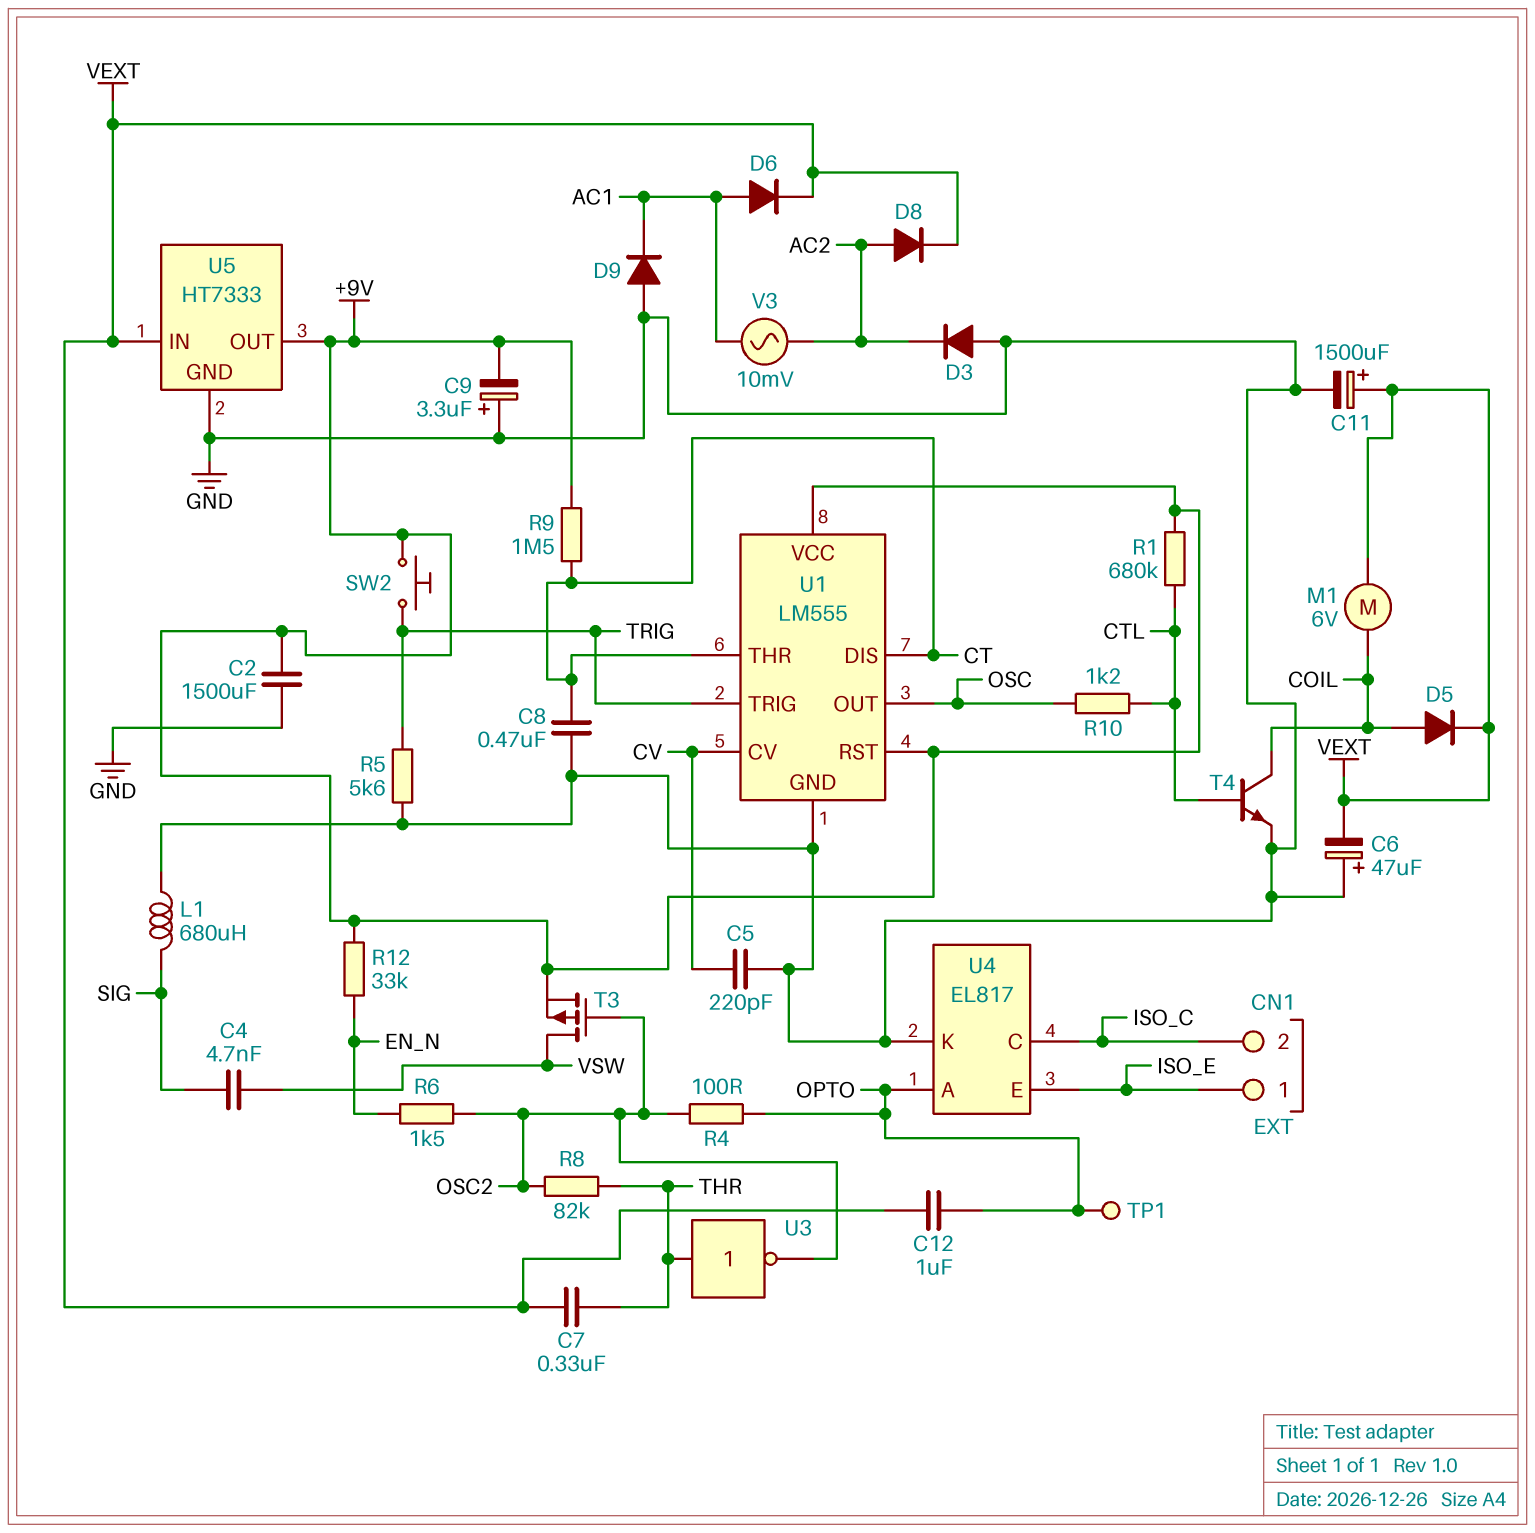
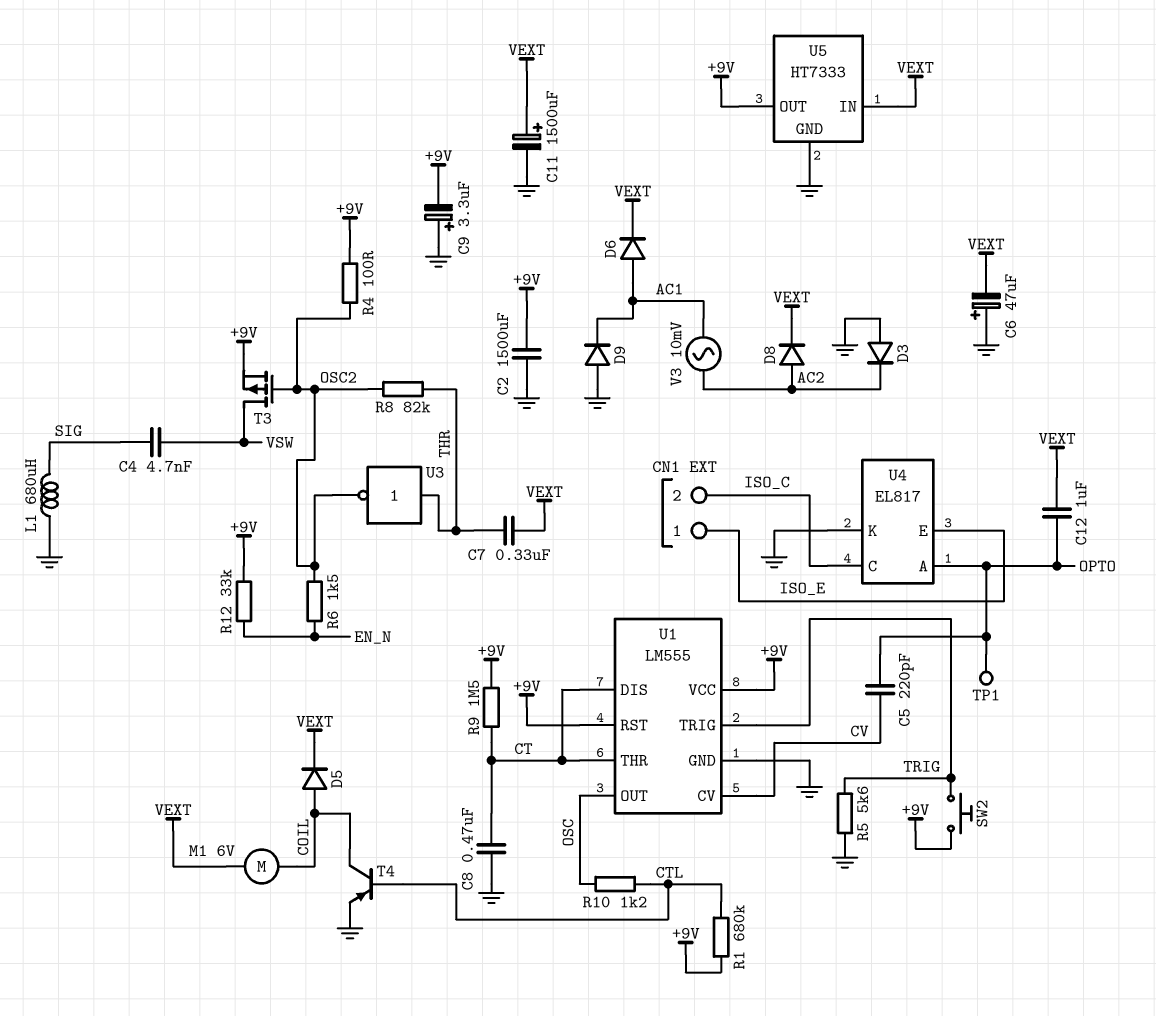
C5: 220pF (CV, GND) -> 220pF (CV, OPTO)
R4: 100 (OPTO, OSC2) -> 100 (+9V, OSC2)
T4: NPN (B CTL, C COIL, E GND) -> PNP (B CTL, C COIL, E GND)

